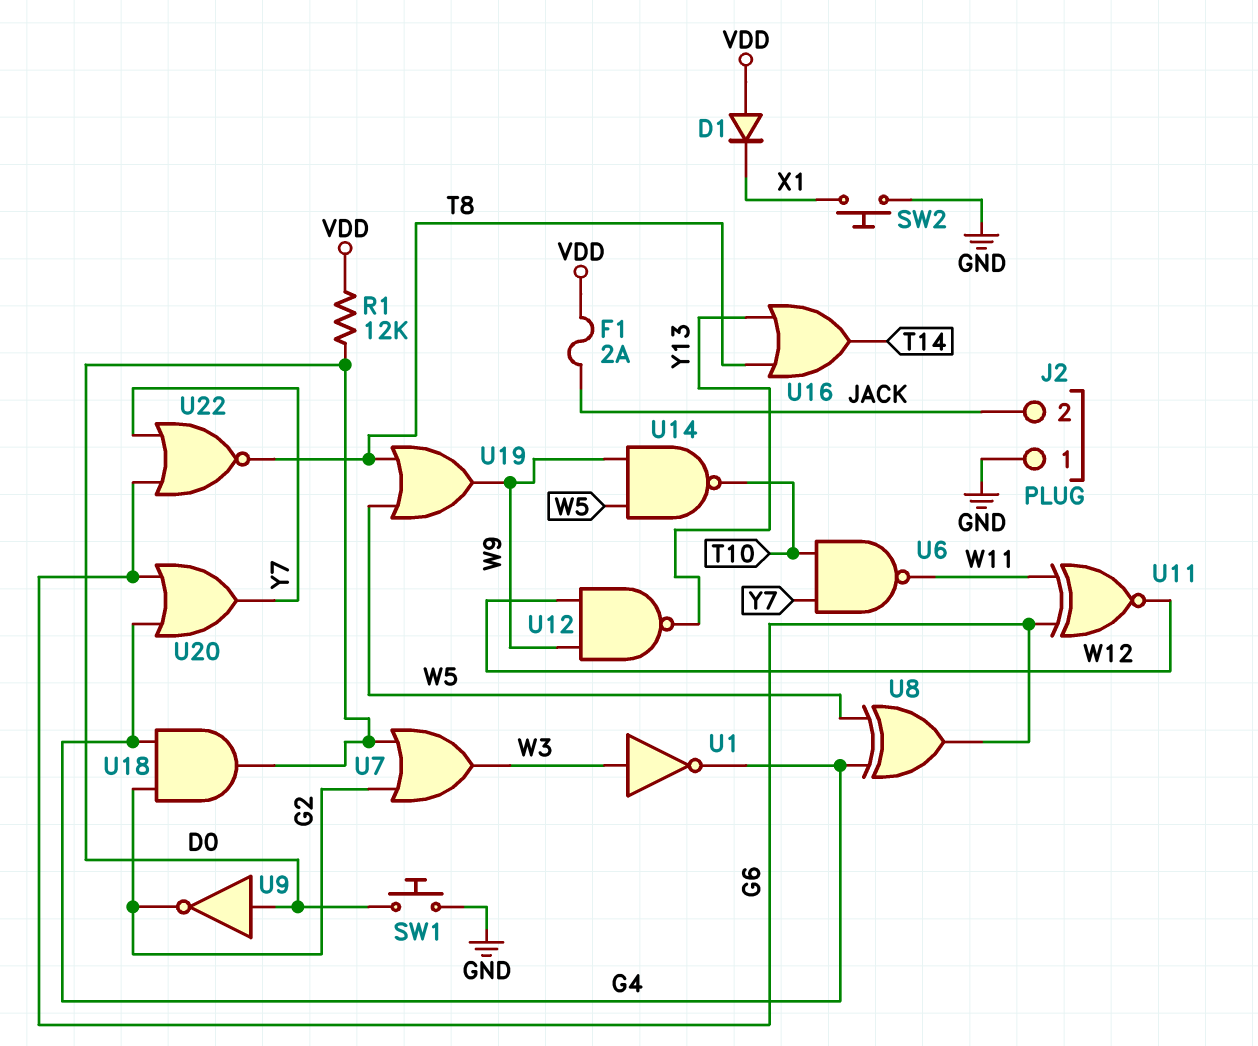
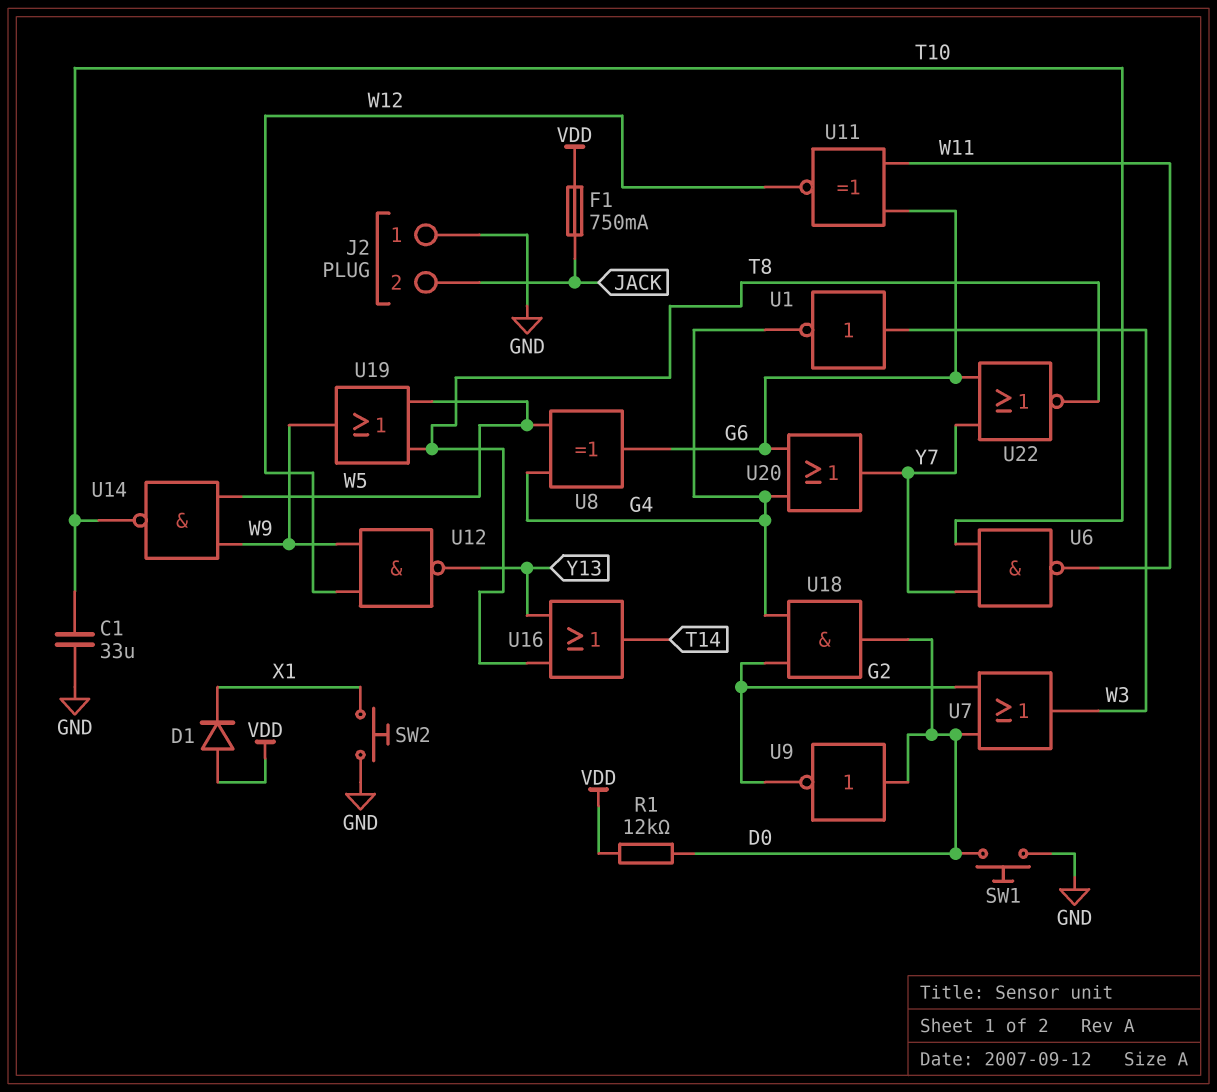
C1: none -> 33uF (GND, T10)
F1: 2A (JACK, VDD) -> 750mA (JACK, VDD)

